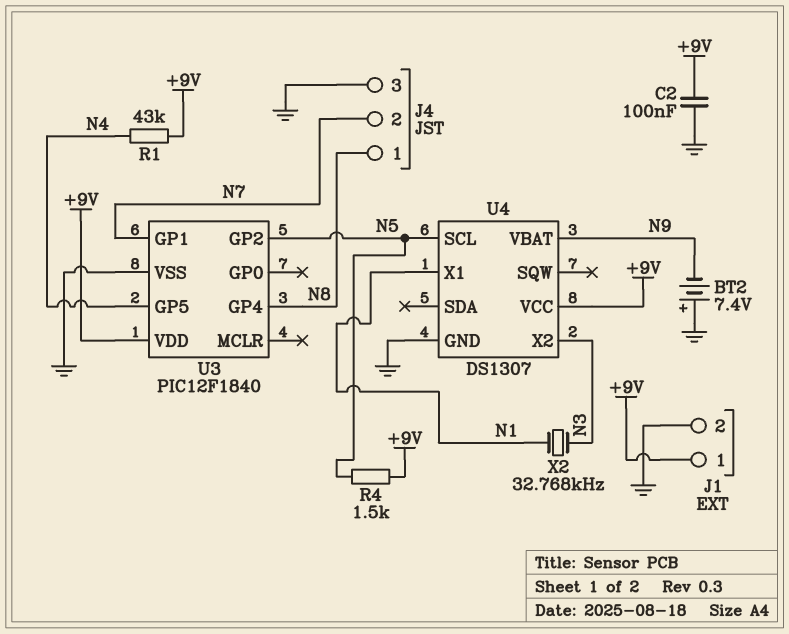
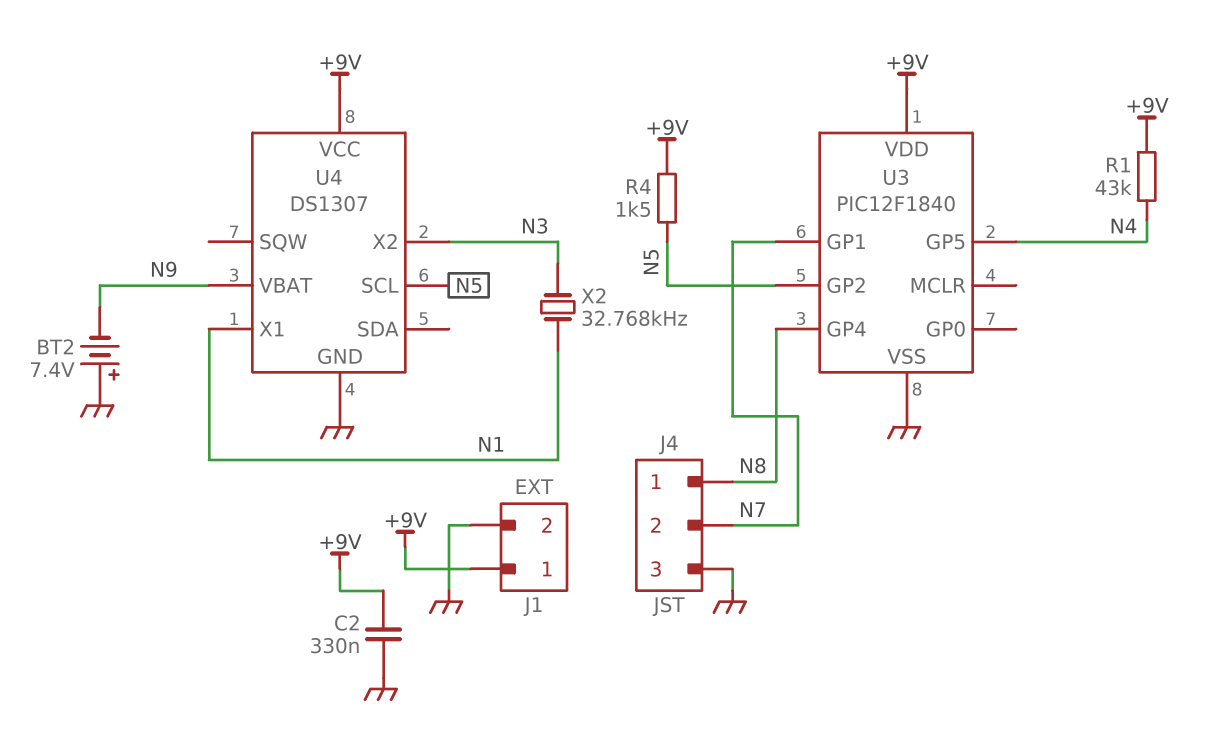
C2: 100nF (+9V, GND) -> 330nF (+9V, GND)

